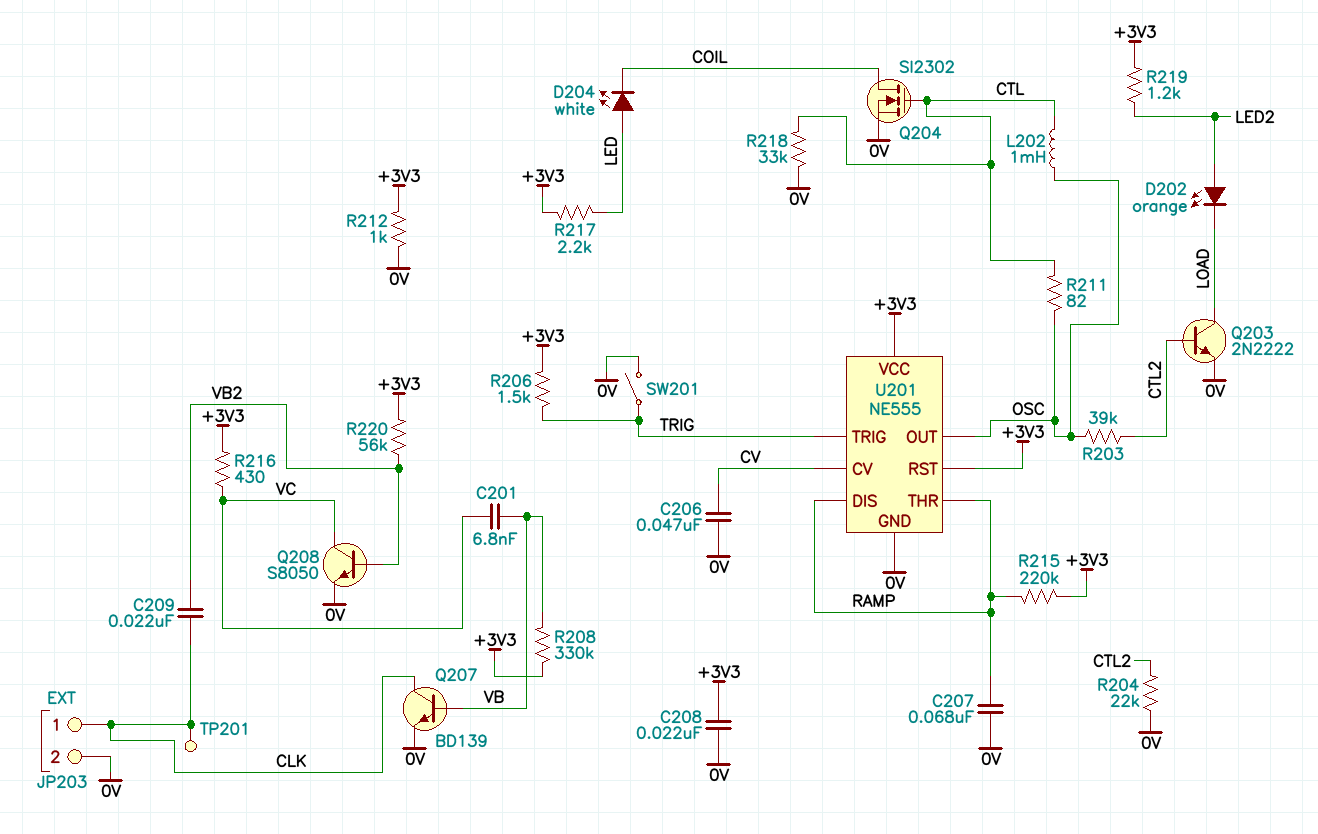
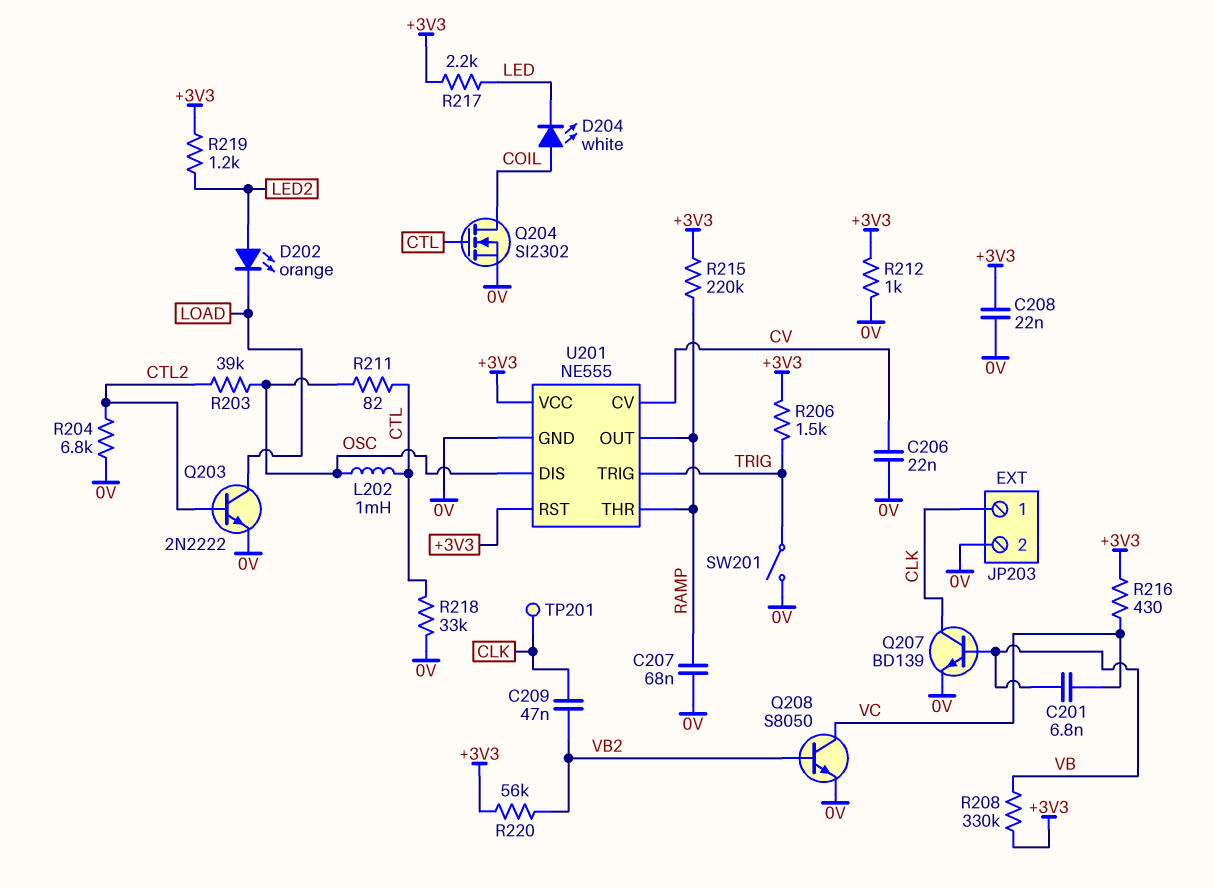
C206: 47nF (0V, CV) -> 22nF (0V, CV)
C209: 22nF (CLK, VB2) -> 47nF (CLK, VB2)
D204: LED white (A LED, K COIL) -> LED white (A COIL, K LED)
R204: 22k (0V, CTL2) -> 6.8k (0V, CTL2)
U201 pin DIS: RAMP -> OSC
U201 pin OUT: OSC -> RAMP

